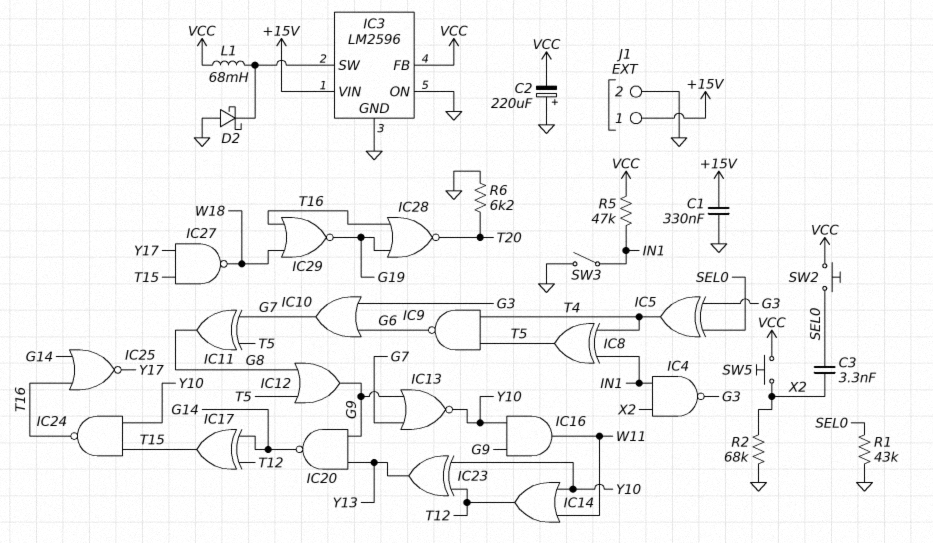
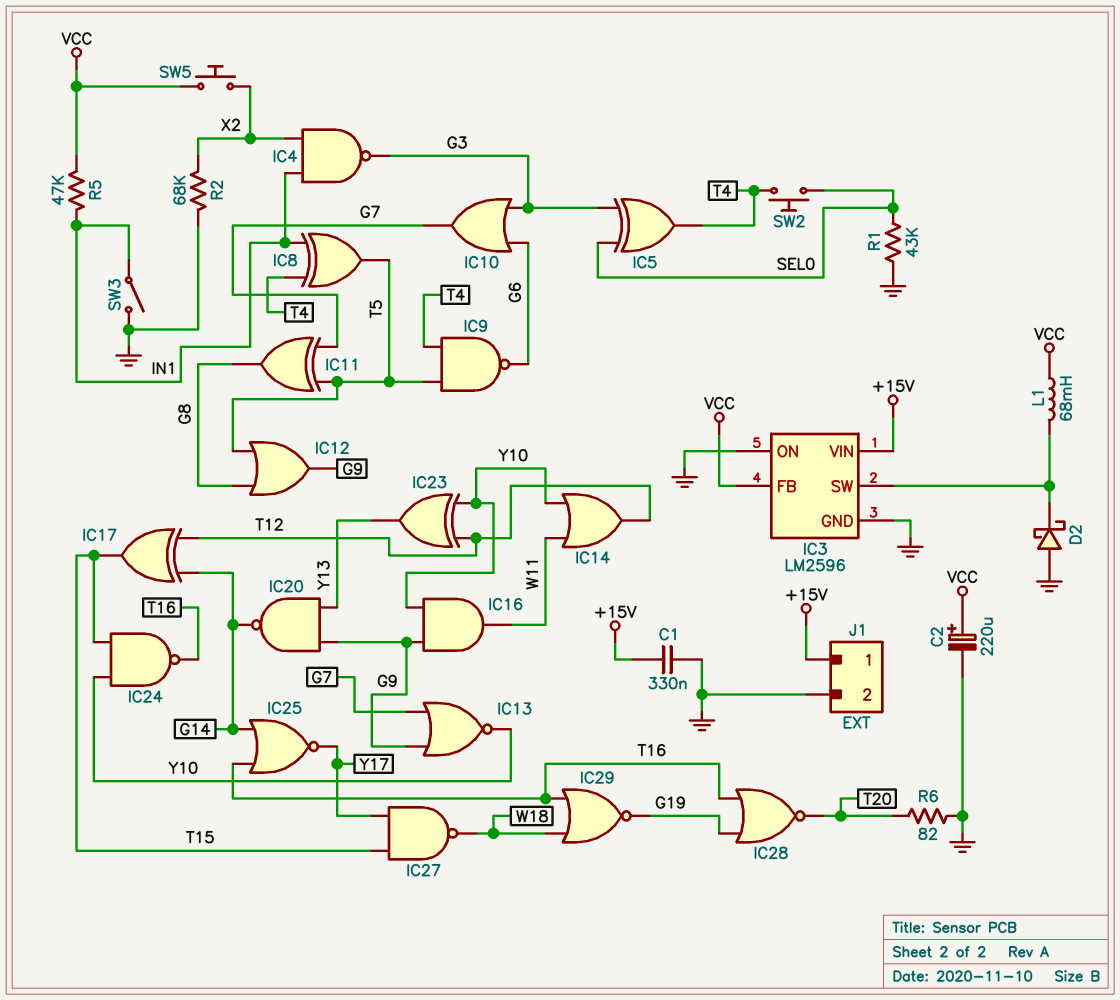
C2: 220uF (plus GND, minus VCC) -> 220uF (plus VCC, minus GND)
C3: 3.3nF (SEL0, X2) -> none
R6: 6.2k (GND, T20) -> 82 (GND, T20)
SW2: button (SEL0, VCC) -> button (SEL0, T4)

